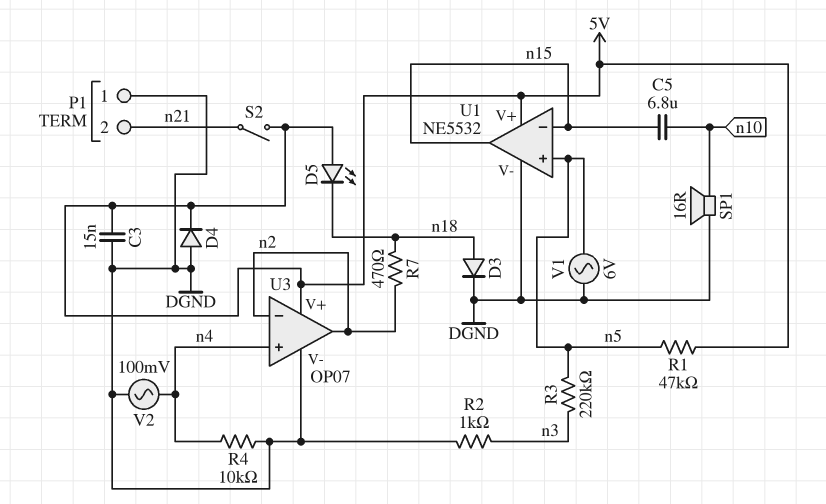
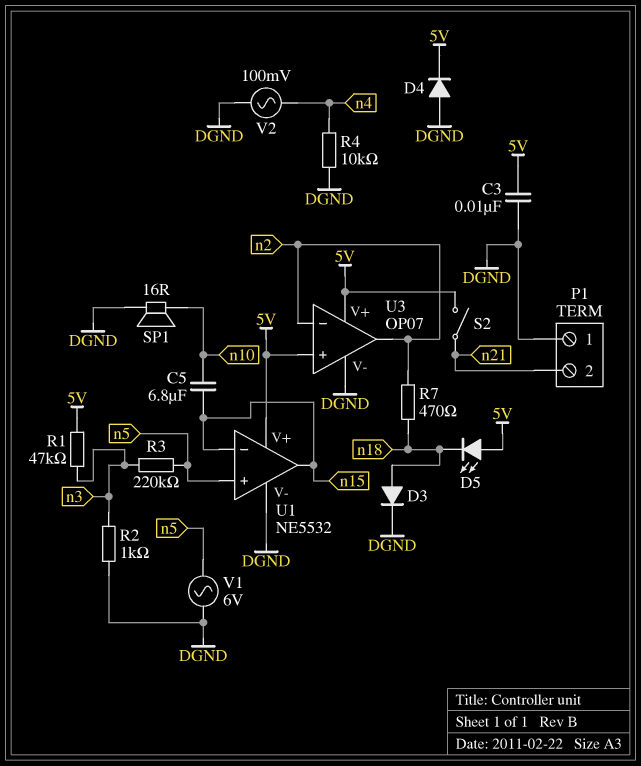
C3: 15nF (5V, DGND) -> 10nF (5V, DGND)
R1: 47k (5V, n5) -> 47k (5V, n3)
U3 pin in+: n4 -> 5V

